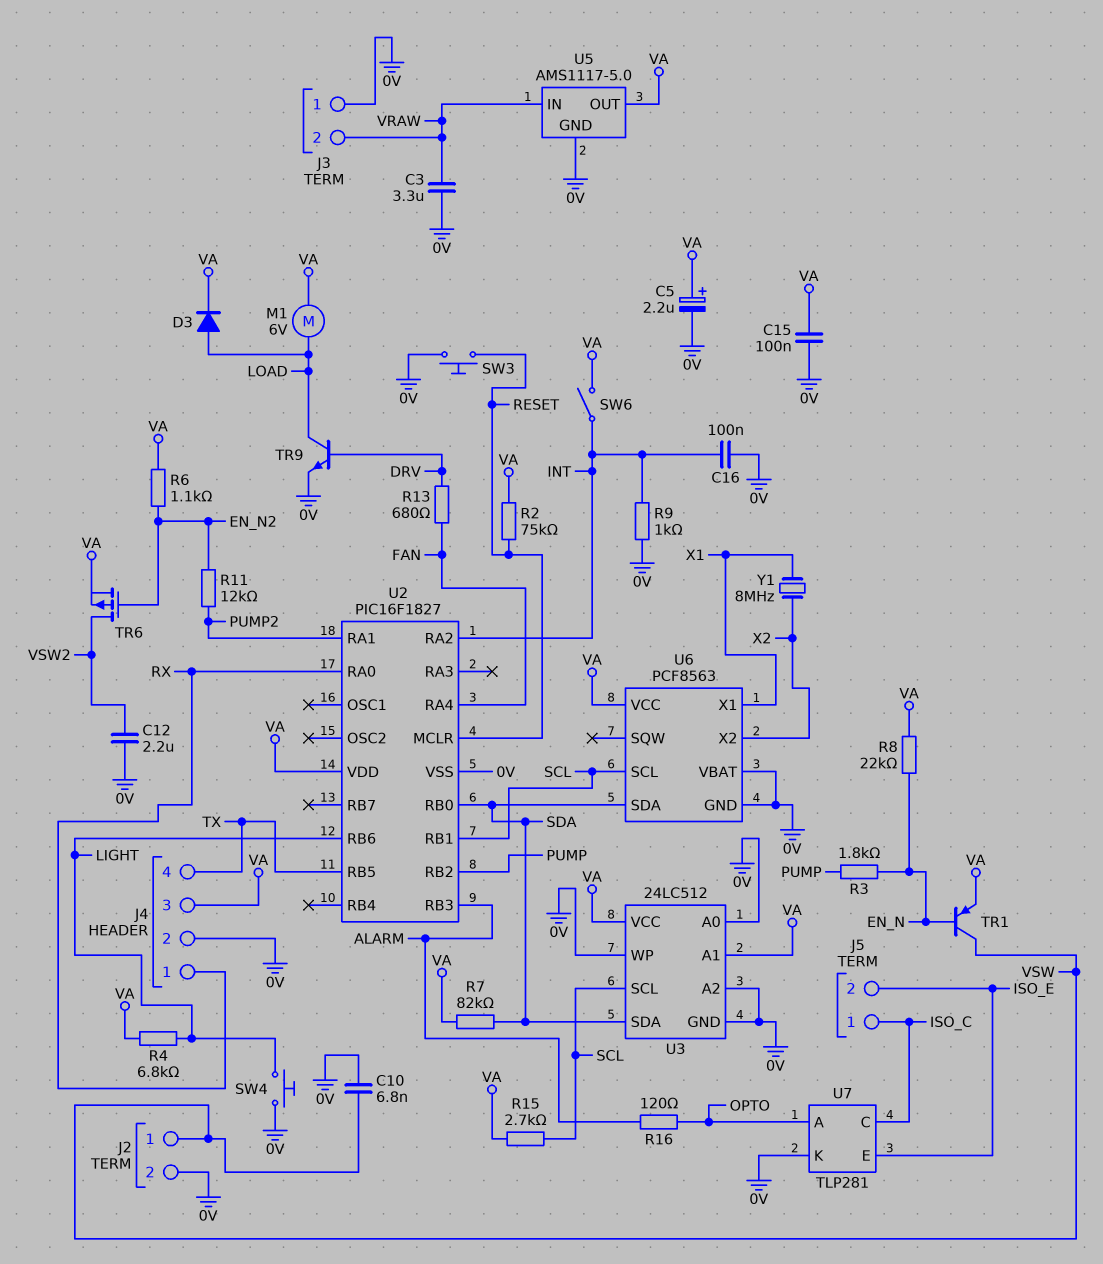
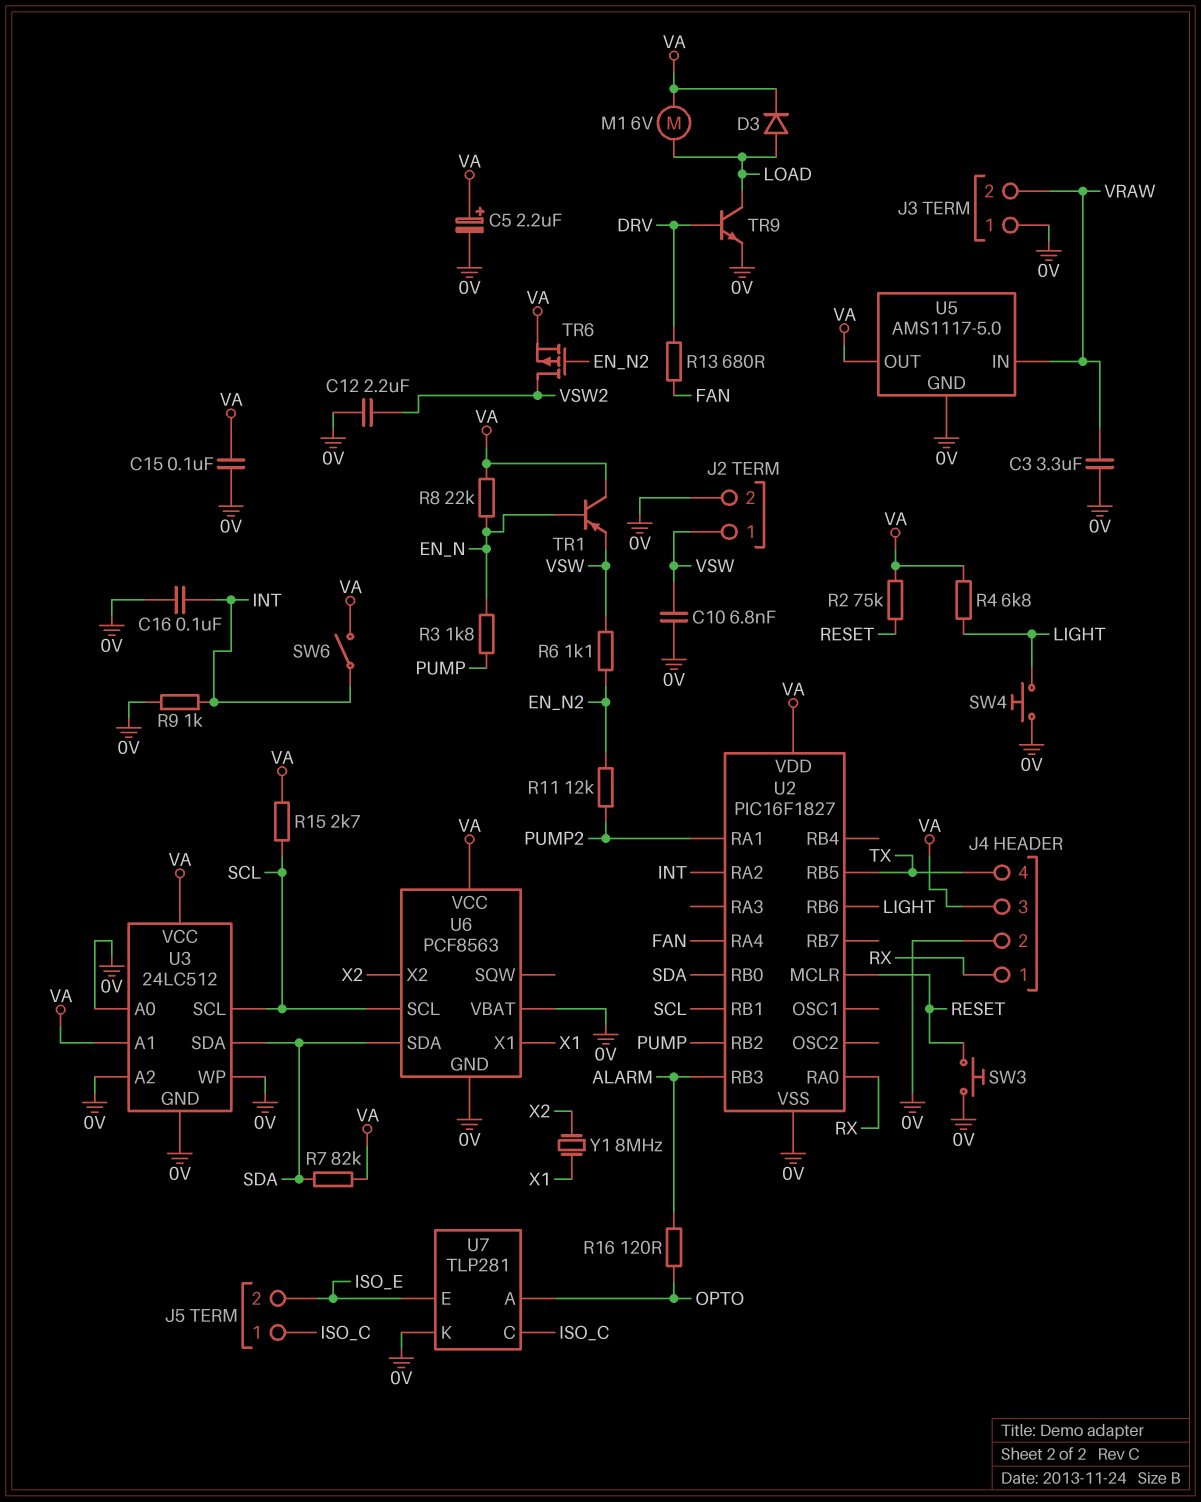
R6: 1.1k (EN_N2, VA) -> 1.1k (EN_N2, VSW)
TR1: PNP (B EN_N, C VSW, E VA) -> PNP (B EN_N, C VA, E VSW)

